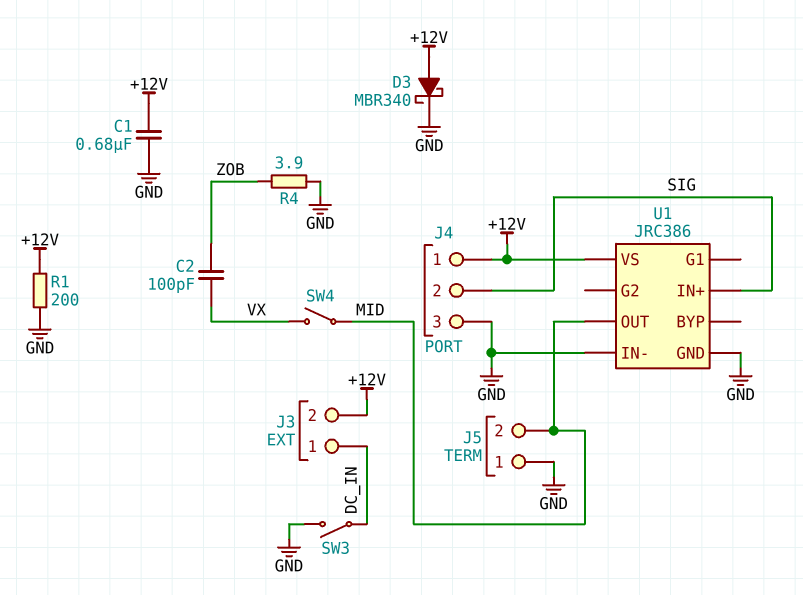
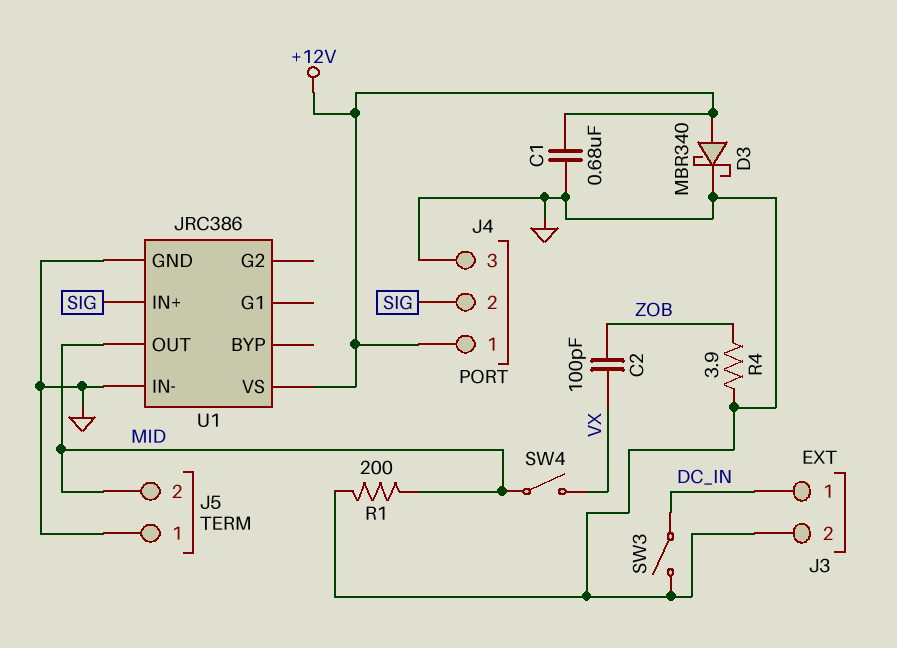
J3 pin 2: +12V -> GND
R1: 200 (+12V, GND) -> 200 (GND, MID)

